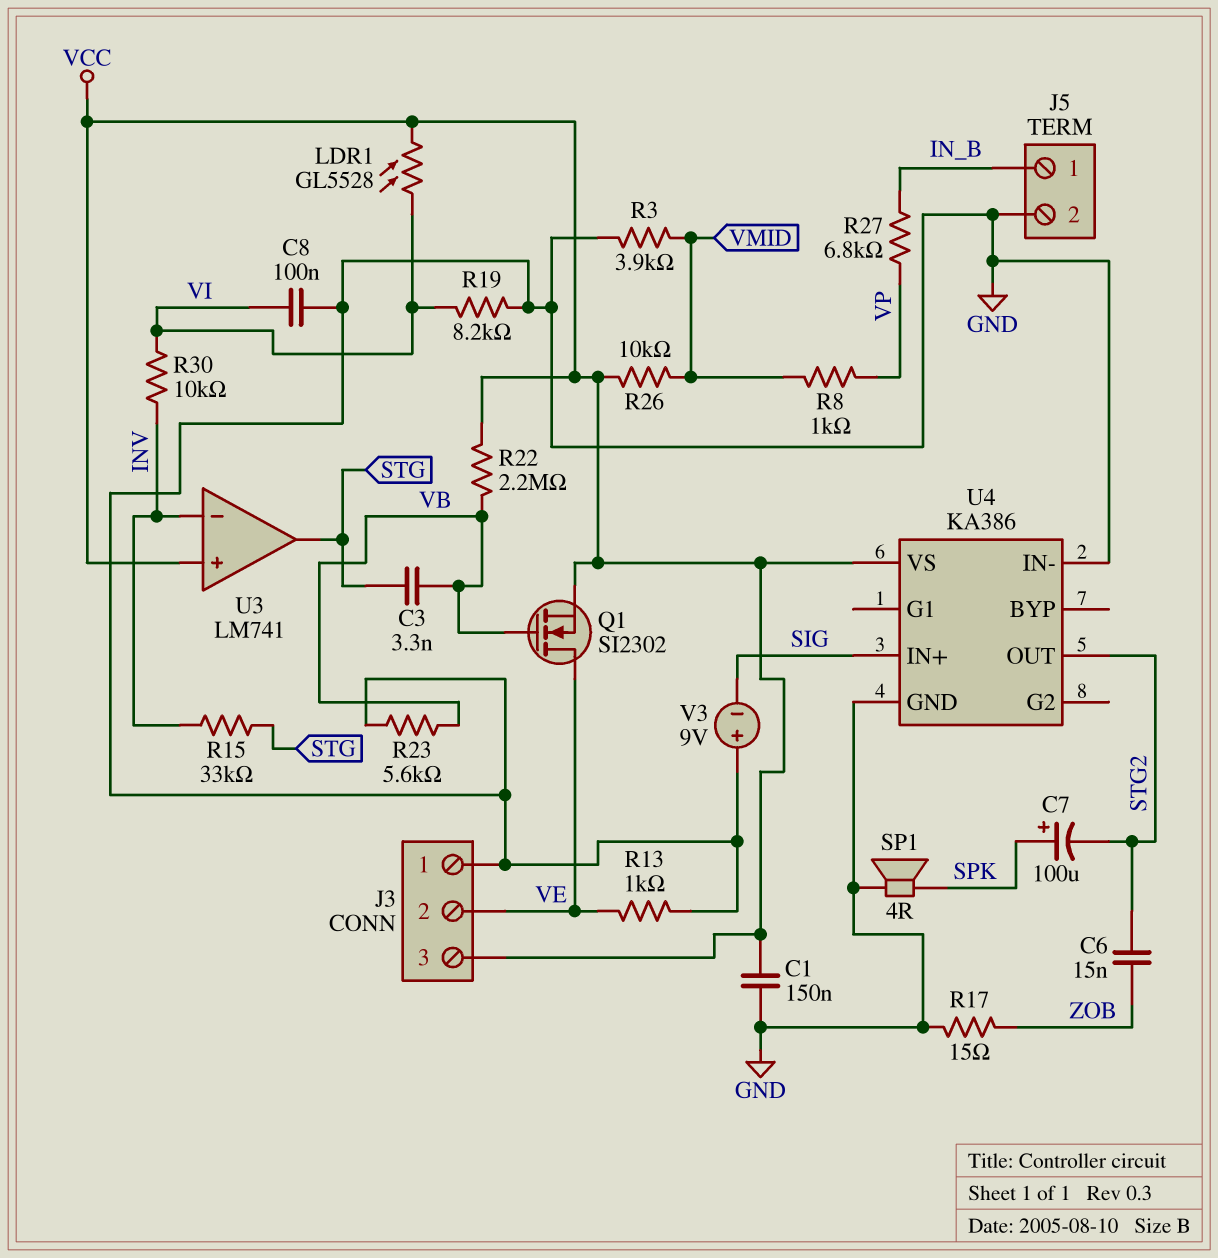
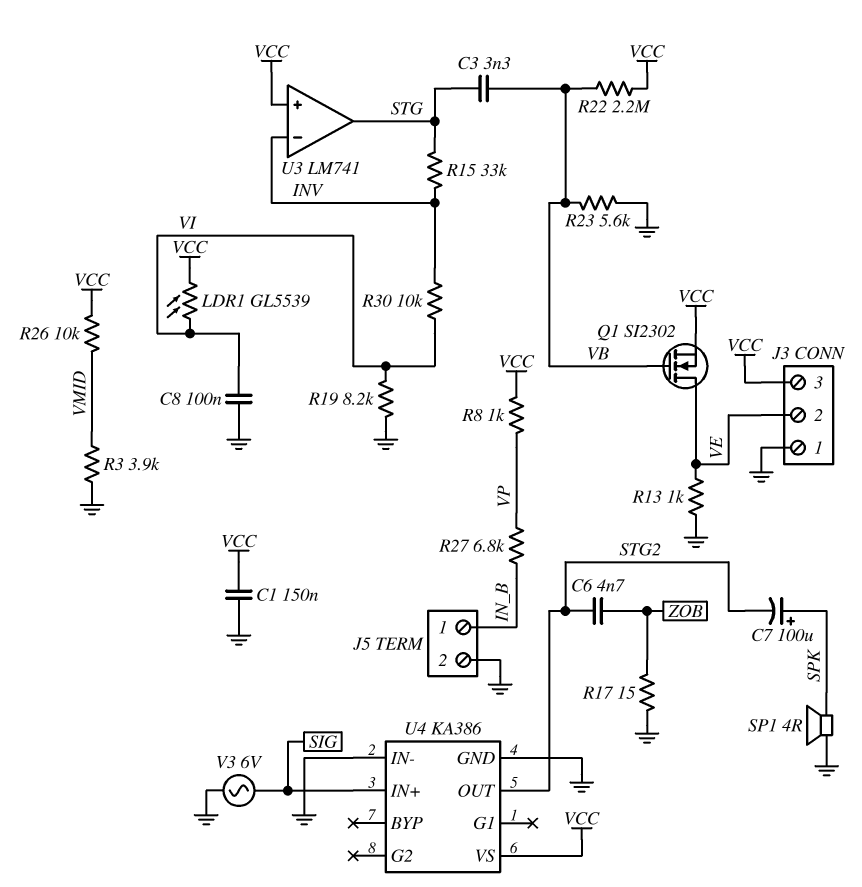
C6: 15nF (STG2, ZOB) -> 4.7nF (STG2, ZOB)
LDR1: GL5528 (VCC, VI) -> GL5539 (VCC, VI)
R8: 1k (VMID, VP) -> 1k (VCC, VP)
V3: 9V (plus GND, minus SIG) -> AC 6V (GND, SIG)

